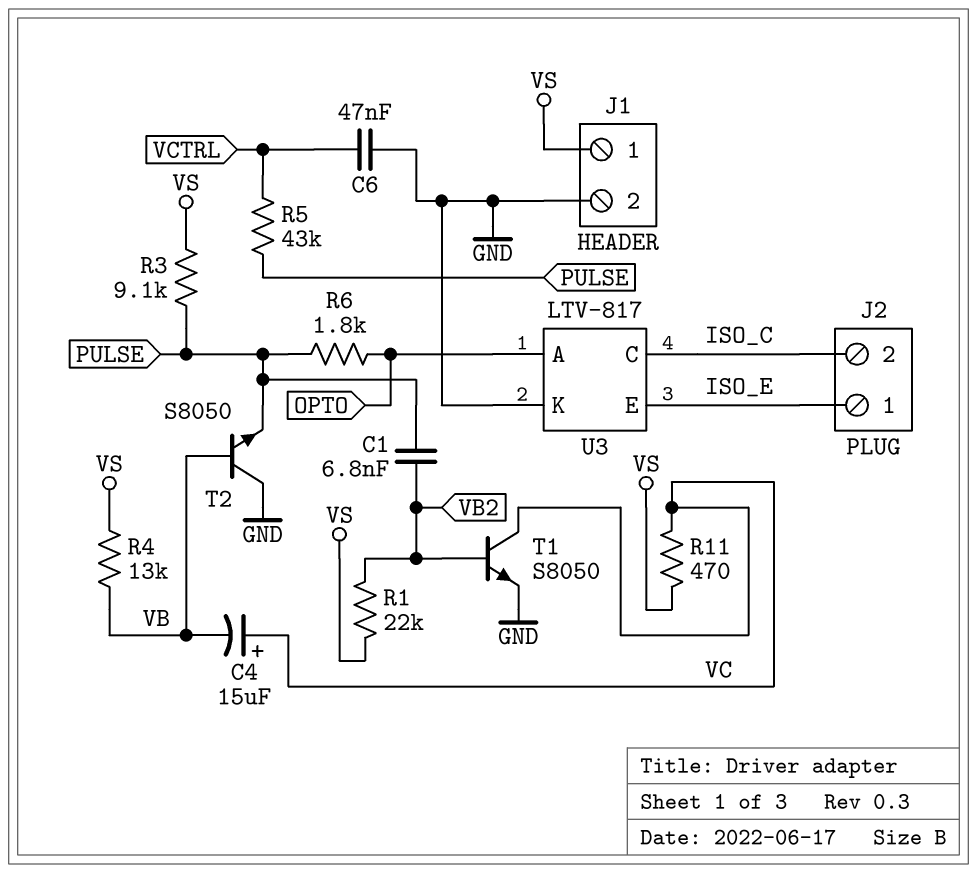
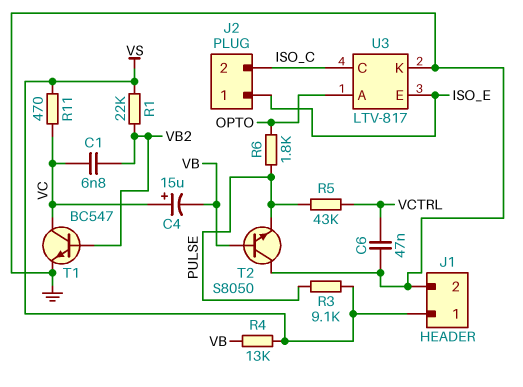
C1: 6.8nF (PULSE, VB2) -> 6.8nF (VB2, VC)
T1: NPN S8050 (B VB2, C VC, E GND) -> NPN BC547 (B VB2, C VC, E GND)

